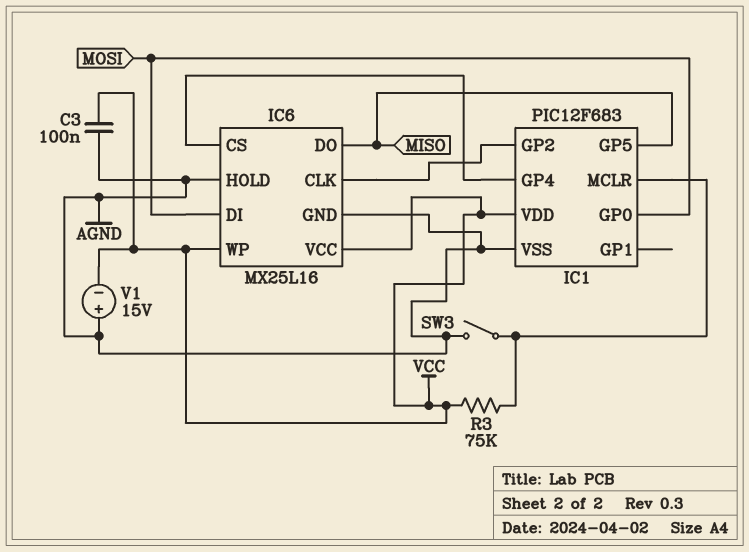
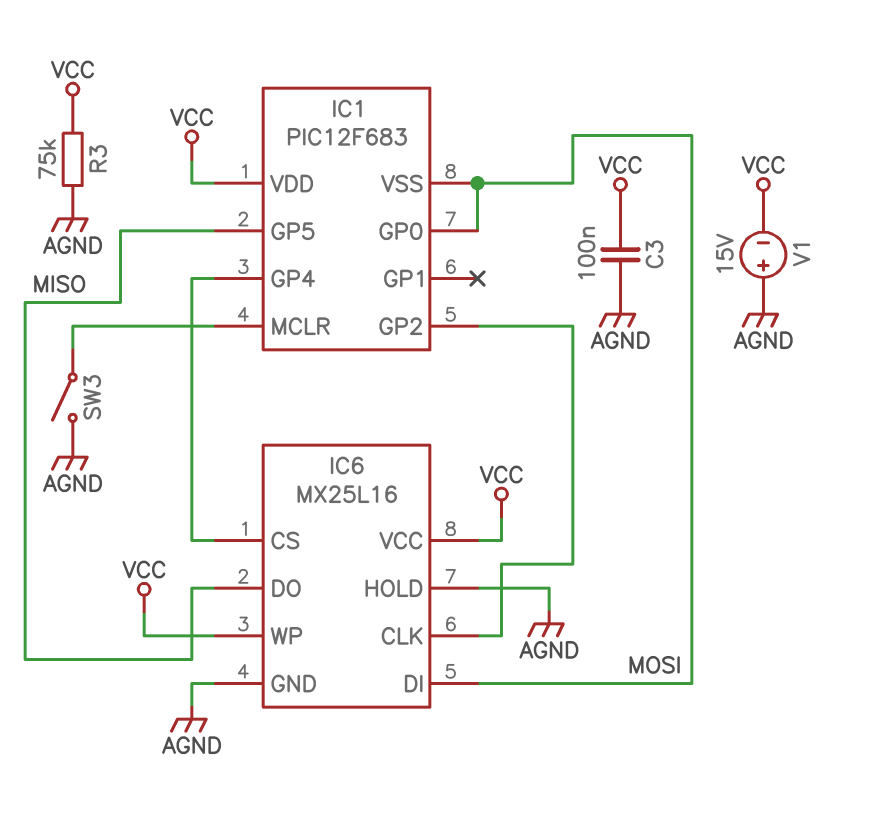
IC1 pin VSS: AGND -> MOSI
R3: 75k (IC1/MCLR, VCC) -> 75k (AGND, VCC)

